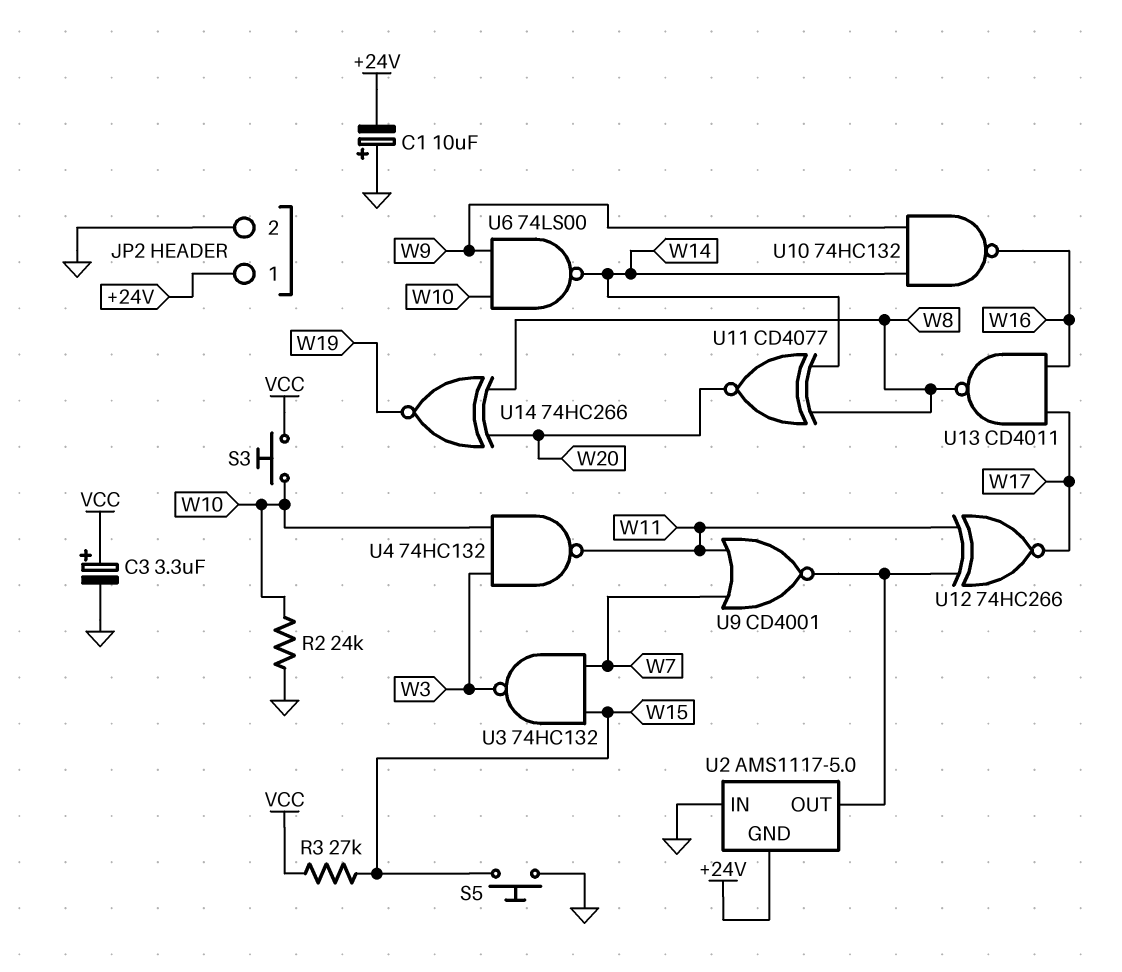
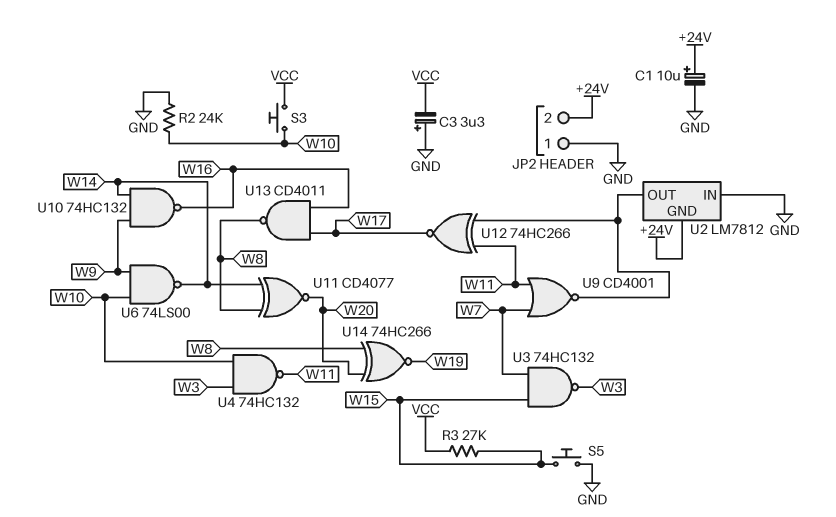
C1: 10uF (plus GND, minus +24V) -> 10uF (plus +24V, minus GND)
C3: 3.3uF (plus VCC, minus GND) -> 3.3uF (plus GND, minus VCC)
JP2 pin 1: +24V -> GND
JP2 pin 2: GND -> +24V
U2: AMS1117-5.0 -> LM7812

